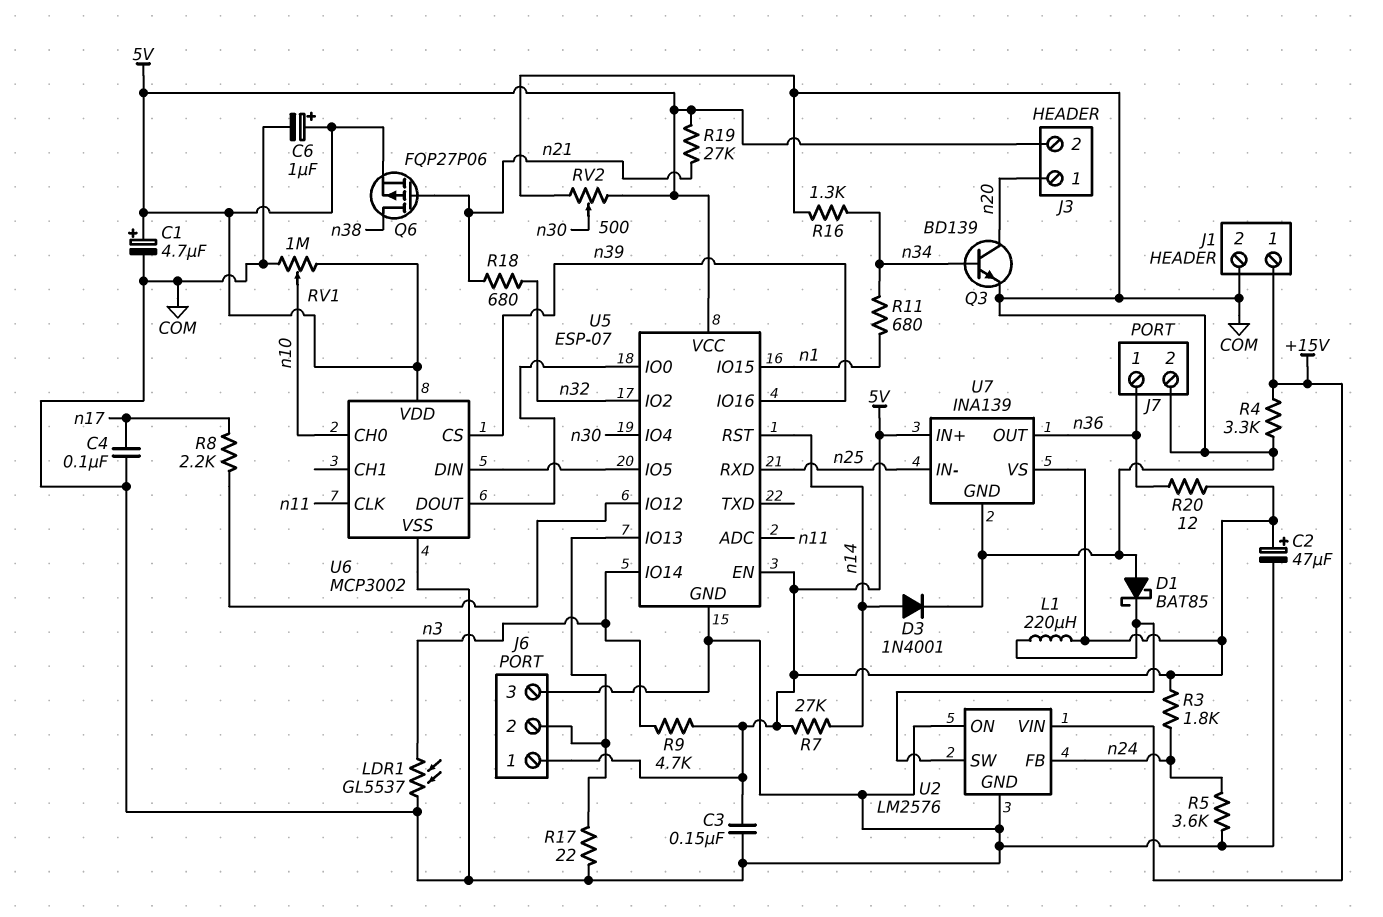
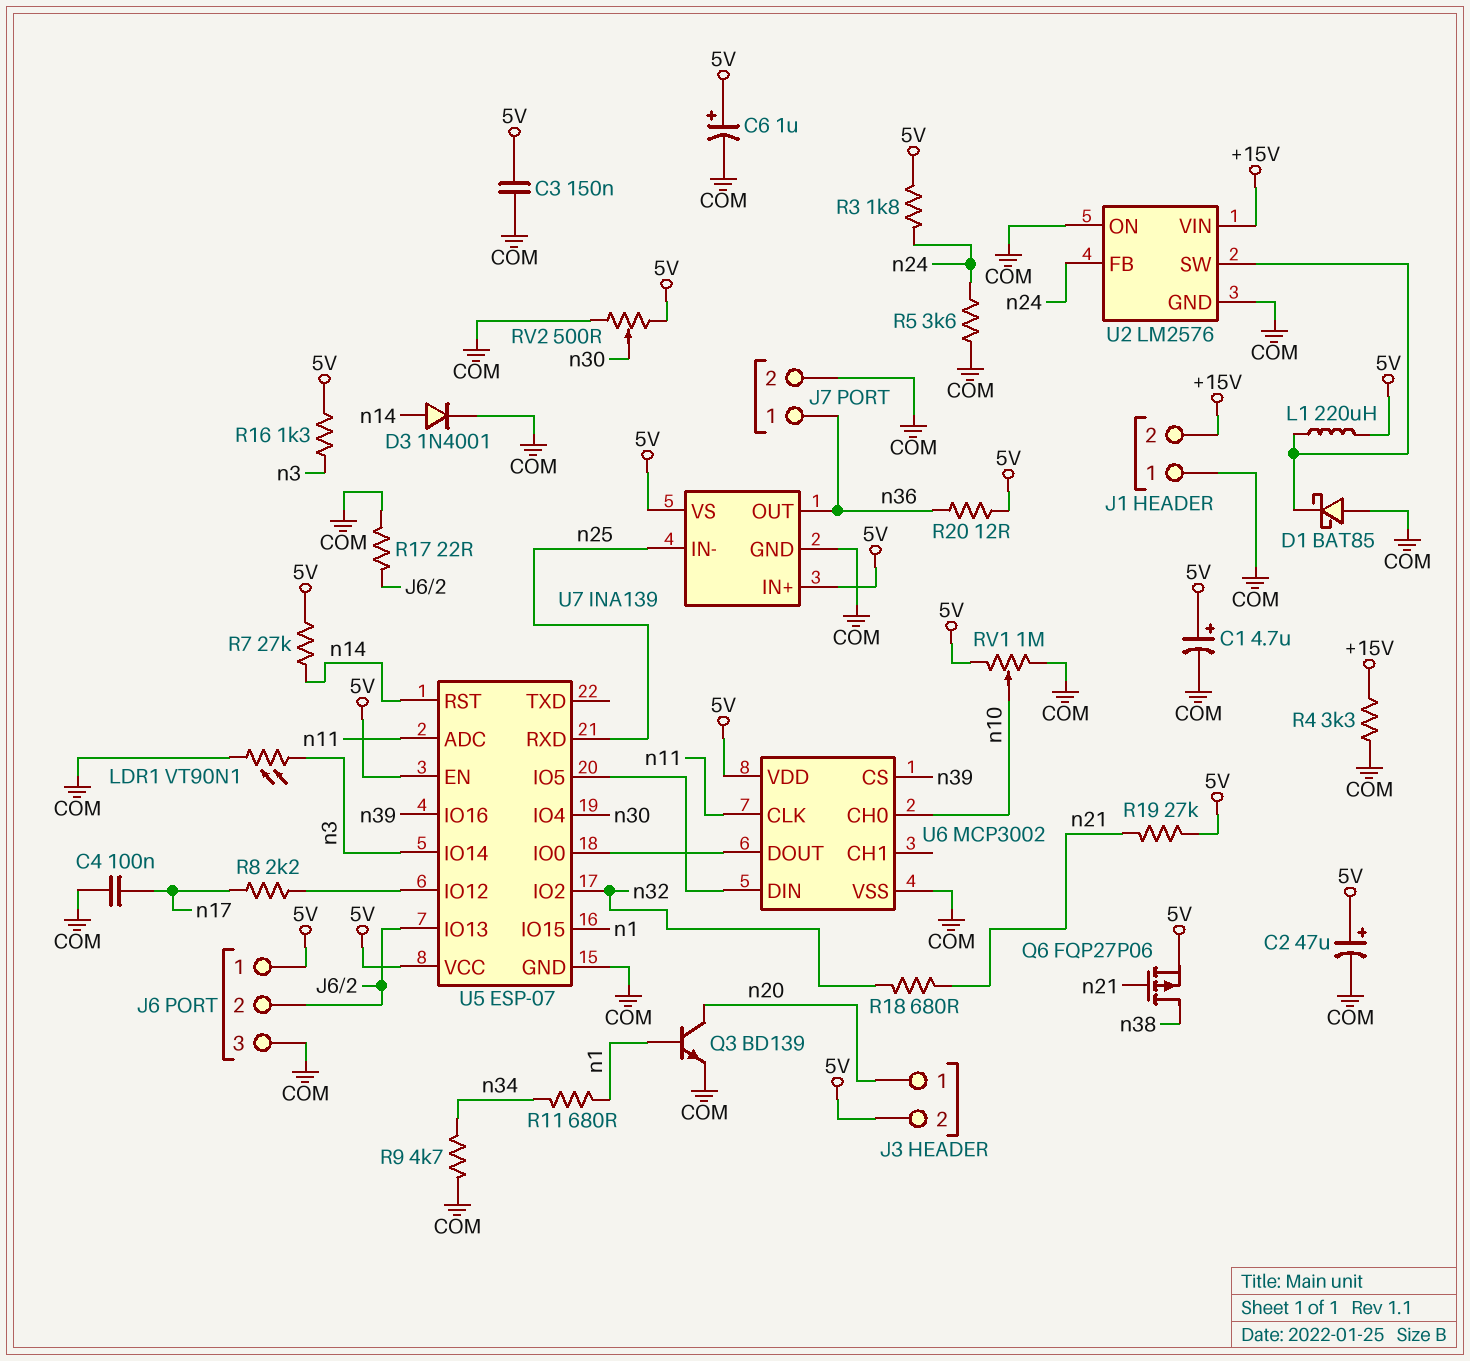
J1 pin 1: +15V -> COM
J1 pin 2: COM -> +15V
LDR1: GL5537 (COM, n3) -> VT90N1 (COM, n3)
Q3: NPN BD139 (B n34, C n20, E COM) -> NPN BD139 (B n1, C n20, E COM)
R9: 4.7k (5V, n3) -> 4.7k (COM, n34)
R16: 1.3k (COM, n34) -> 1.3k (5V, n3)

